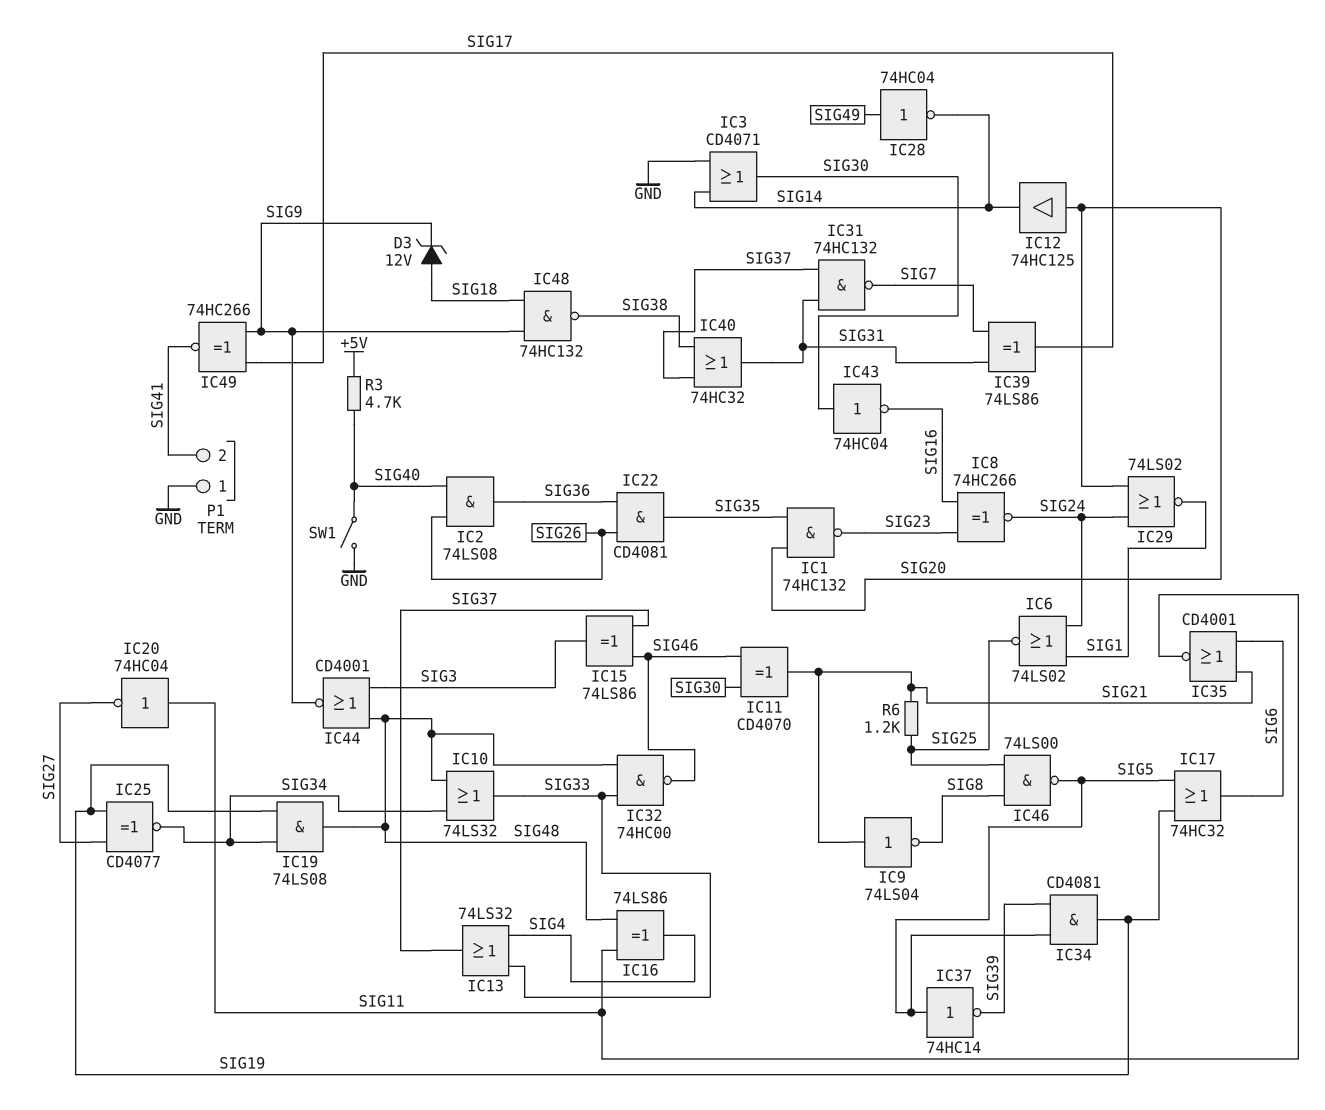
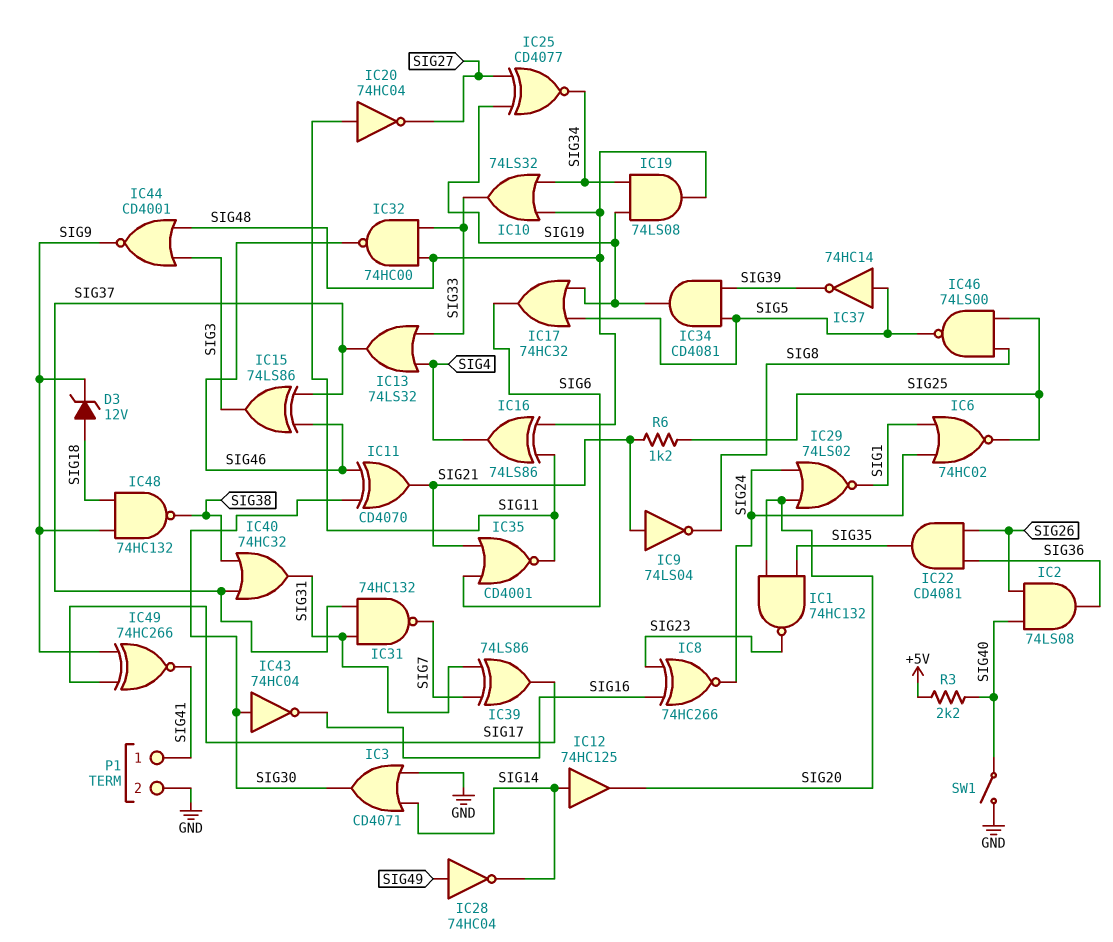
IC6: NOR 74LS02 (in SIG1, in SIG24, out SIG25) -> NOR 74HC02 (in SIG1, in SIG24, out SIG25)
IC12: buffer 74HC125 (in SIG20, out SIG14) -> buffer 74HC125 (in SIG14, out SIG20)
P1 pin 1: GND -> SIG41
P1 pin 2: SIG41 -> GND
R3: 4.7k (+5V, SIG40) -> 2.2k (+5V, SIG40)

